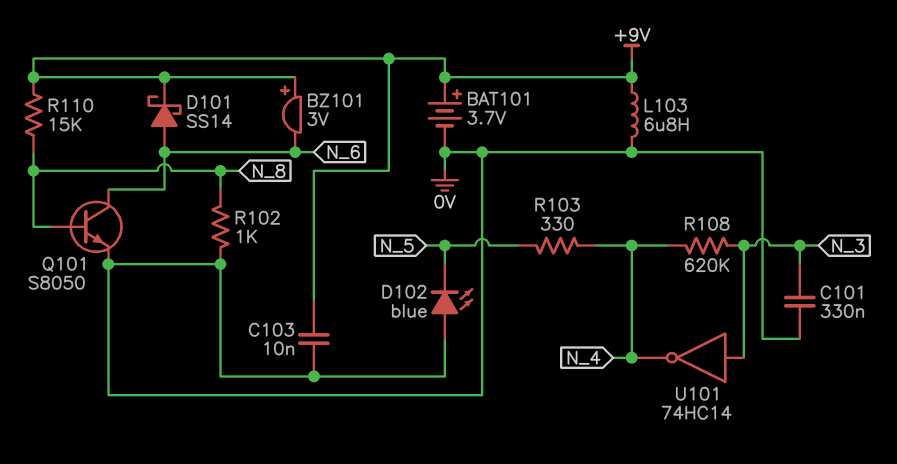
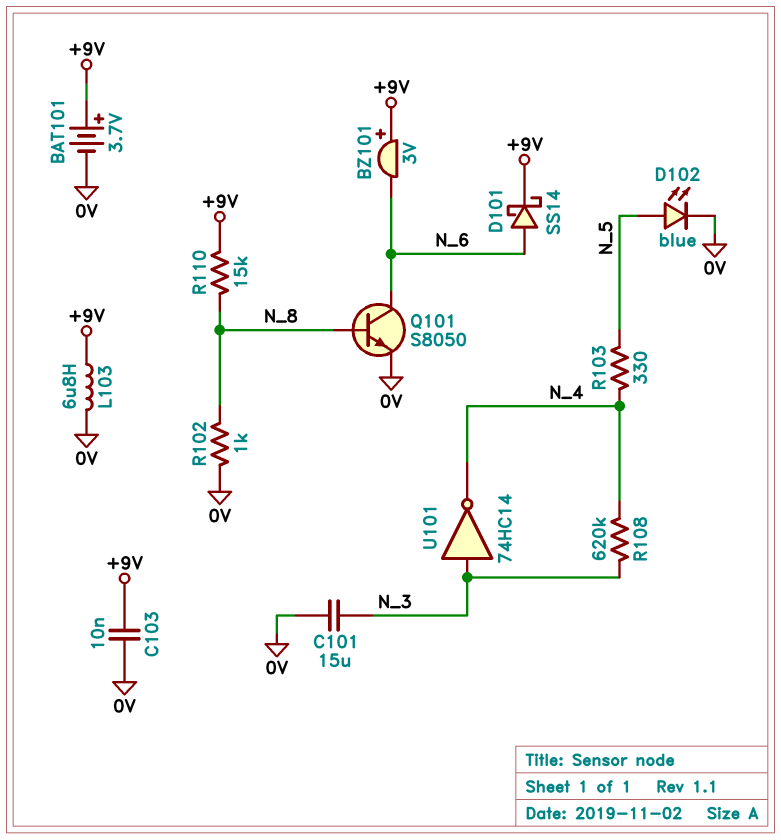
C101: 330nF (0V, N_3) -> 15uF (0V, N_3)
D102: LED blue (A 0V, K N_5) -> LED blue (A N_5, K 0V)

